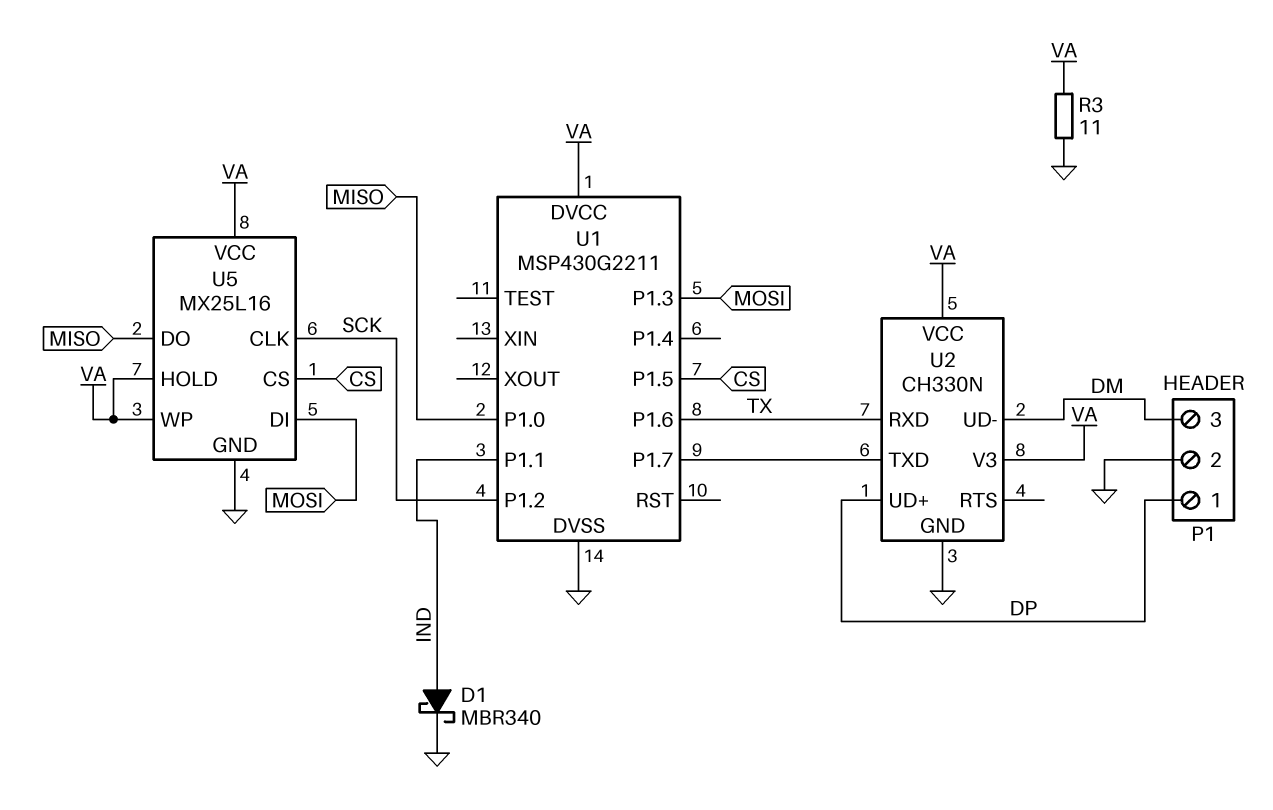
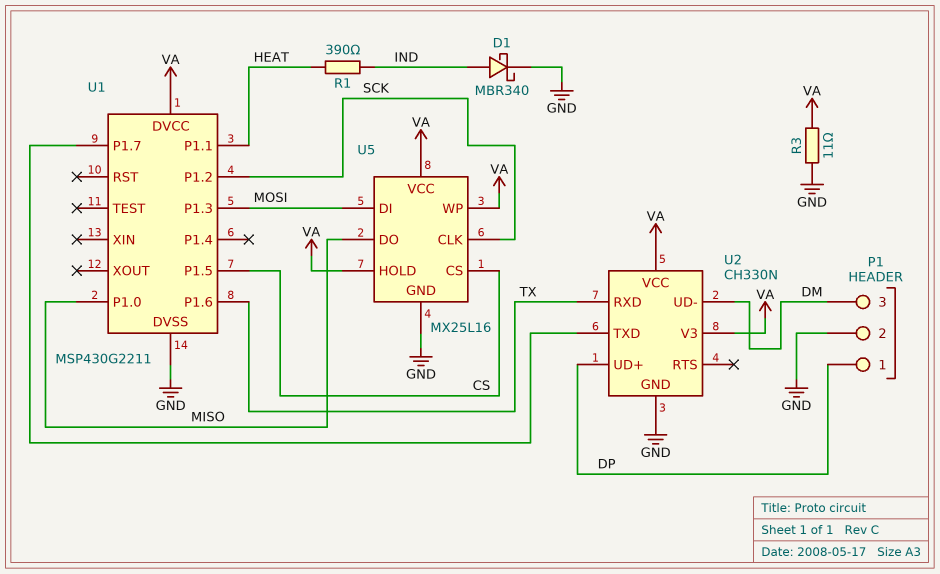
R1: none -> 390 (HEAT, IND)
U1 pin P1.1: IND -> HEAT

